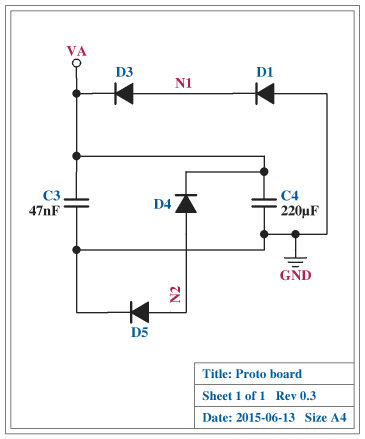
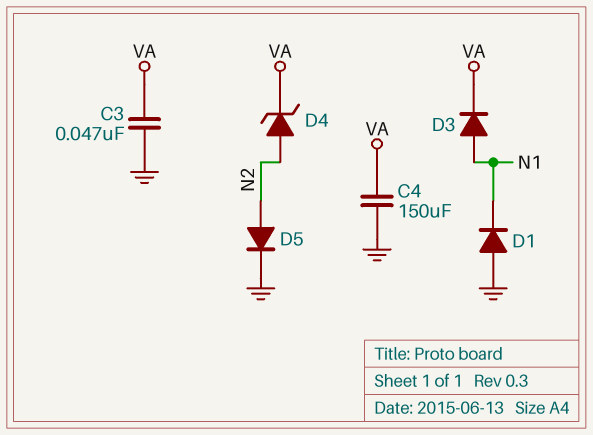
C4: 220uF (GND, VA) -> 150uF (GND, VA)
D4: diode (A N2, K VA) -> zener (A N2, K VA)

